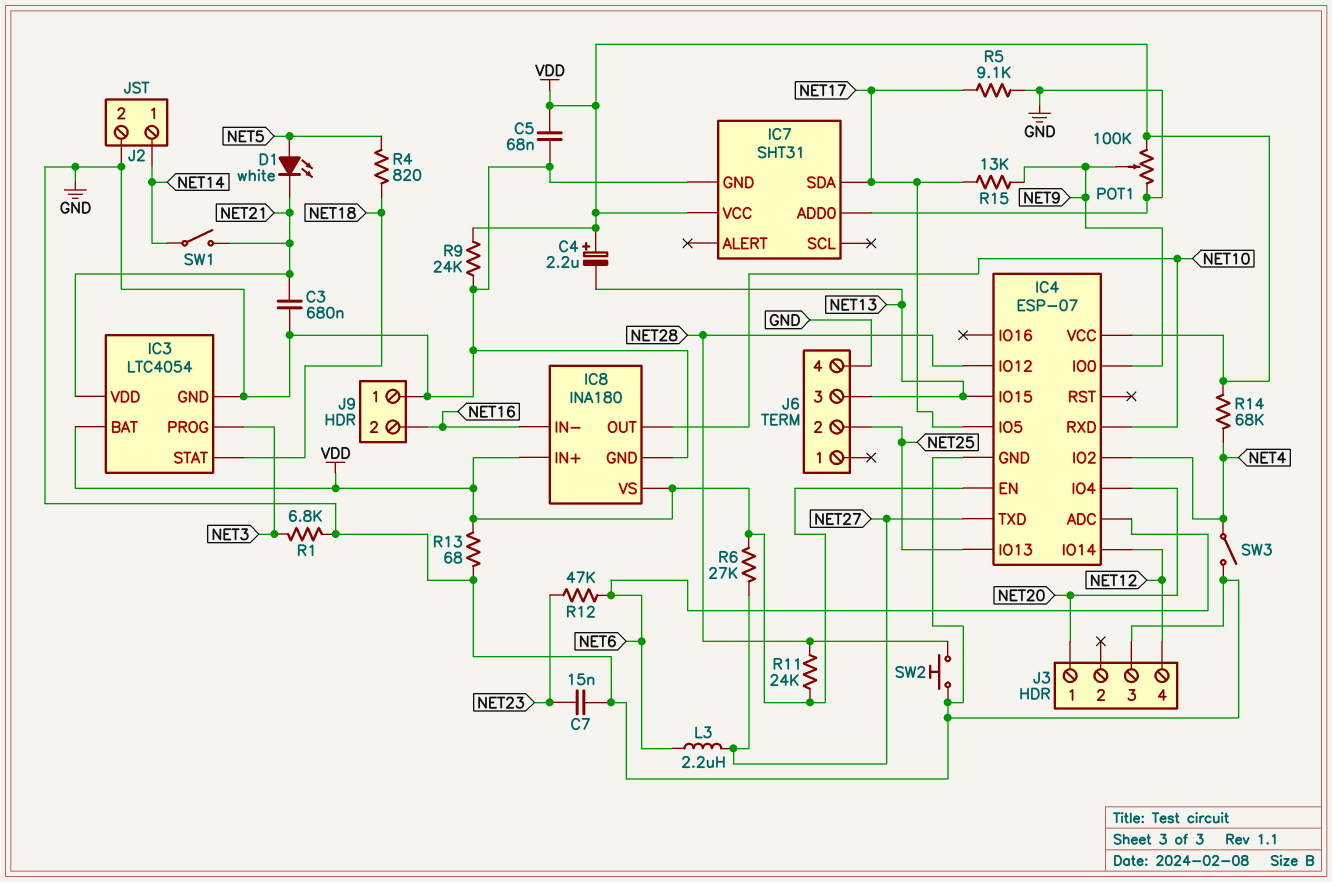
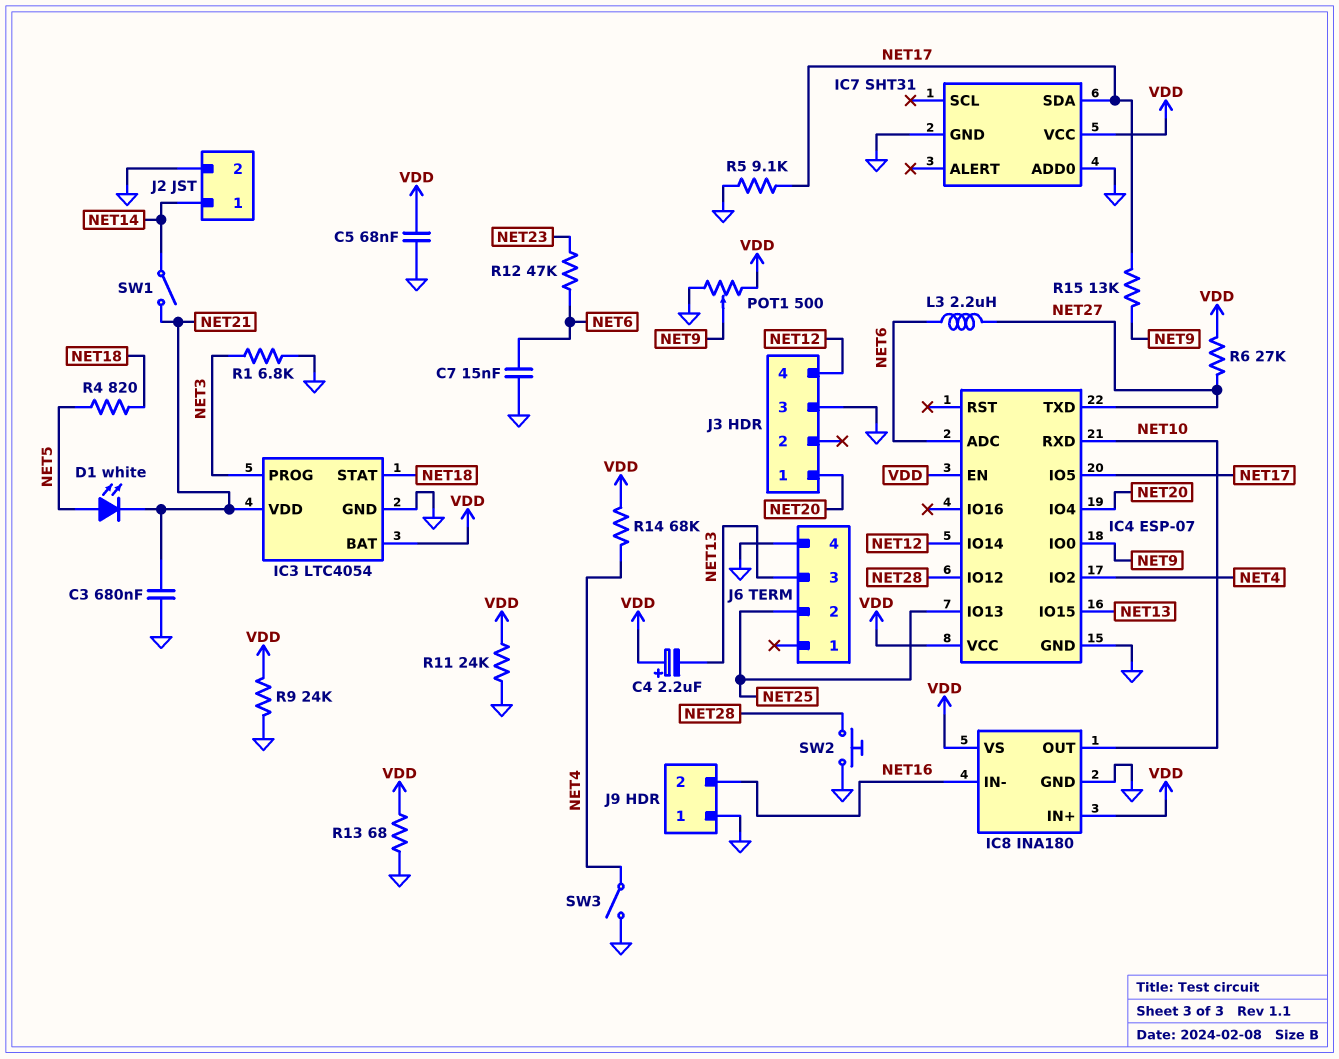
C7: 15nF (GND, NET23) -> 15nF (GND, NET6)
POT1: 100k (GND, VDD, wiper NET9) -> 500 (GND, VDD, wiper NET9)
R11: 24k (NET28, VDD) -> 24k (GND, VDD)

